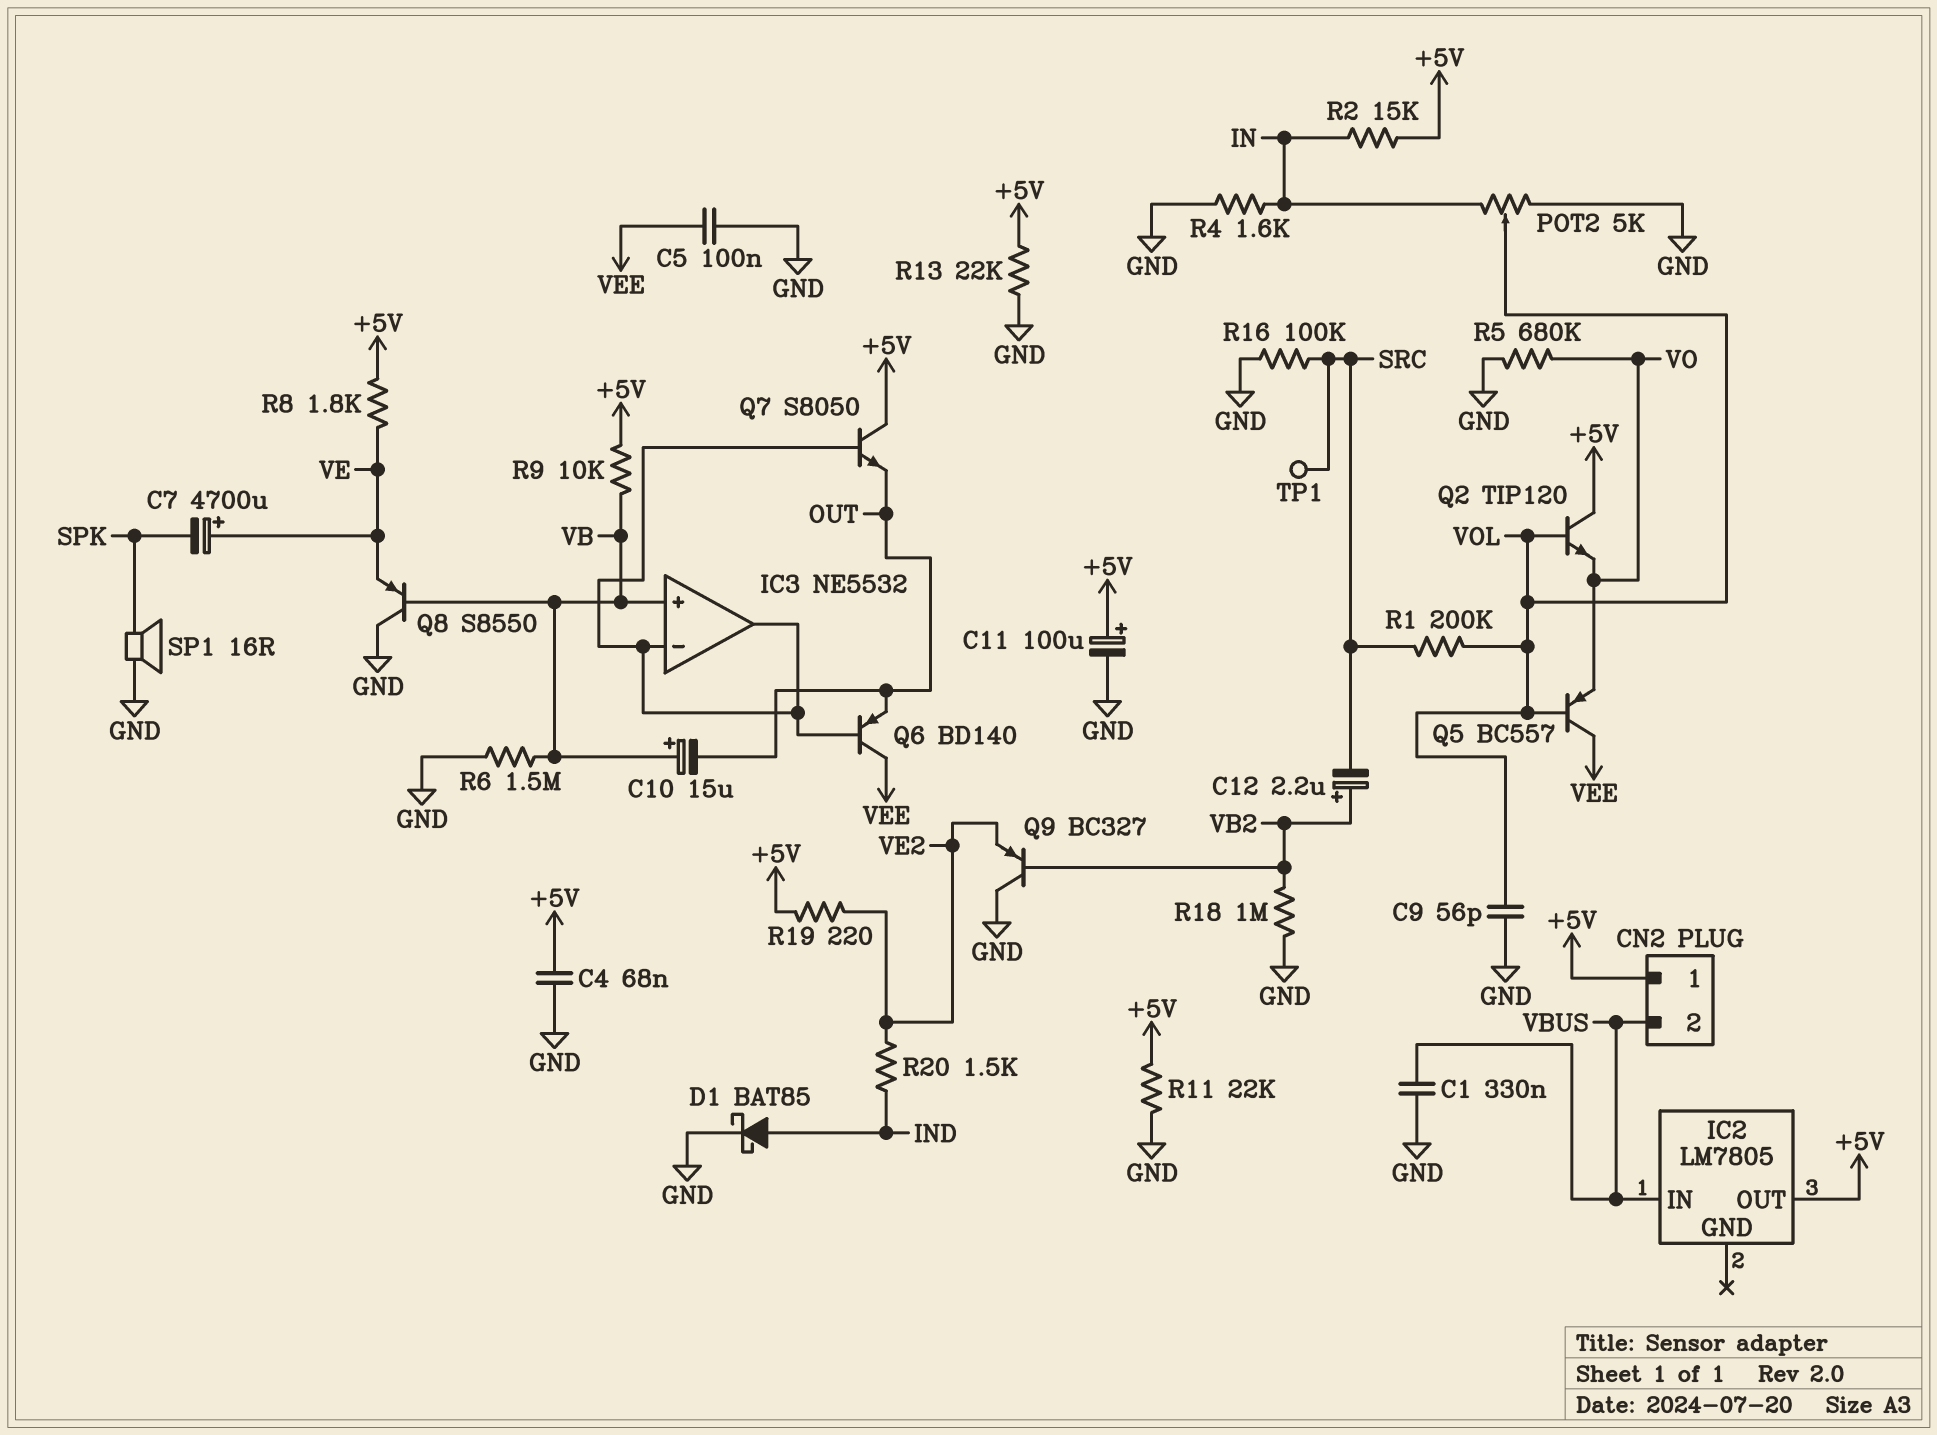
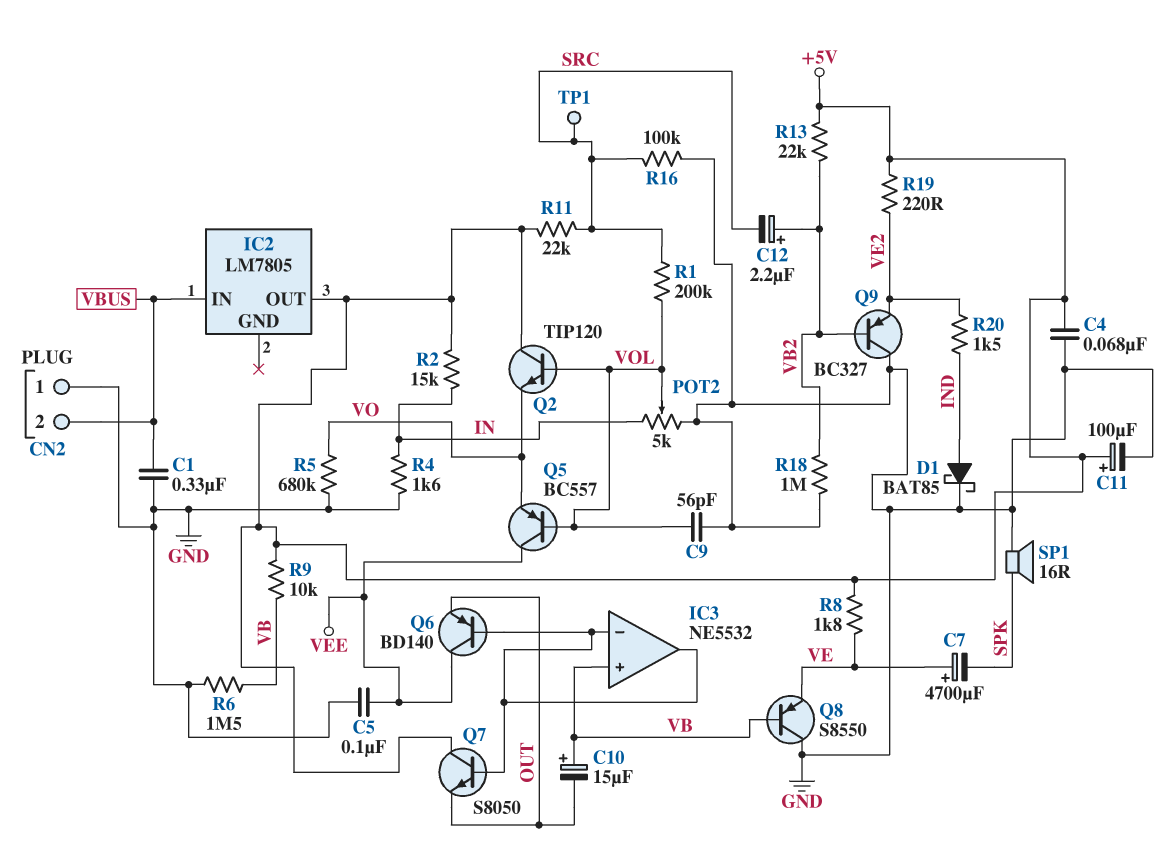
CN2 pin 1: +5V -> GND
R11: 22k (+5V, GND) -> 22k (+5V, SRC)
R13: 22k (+5V, GND) -> 22k (+5V, VB2)

